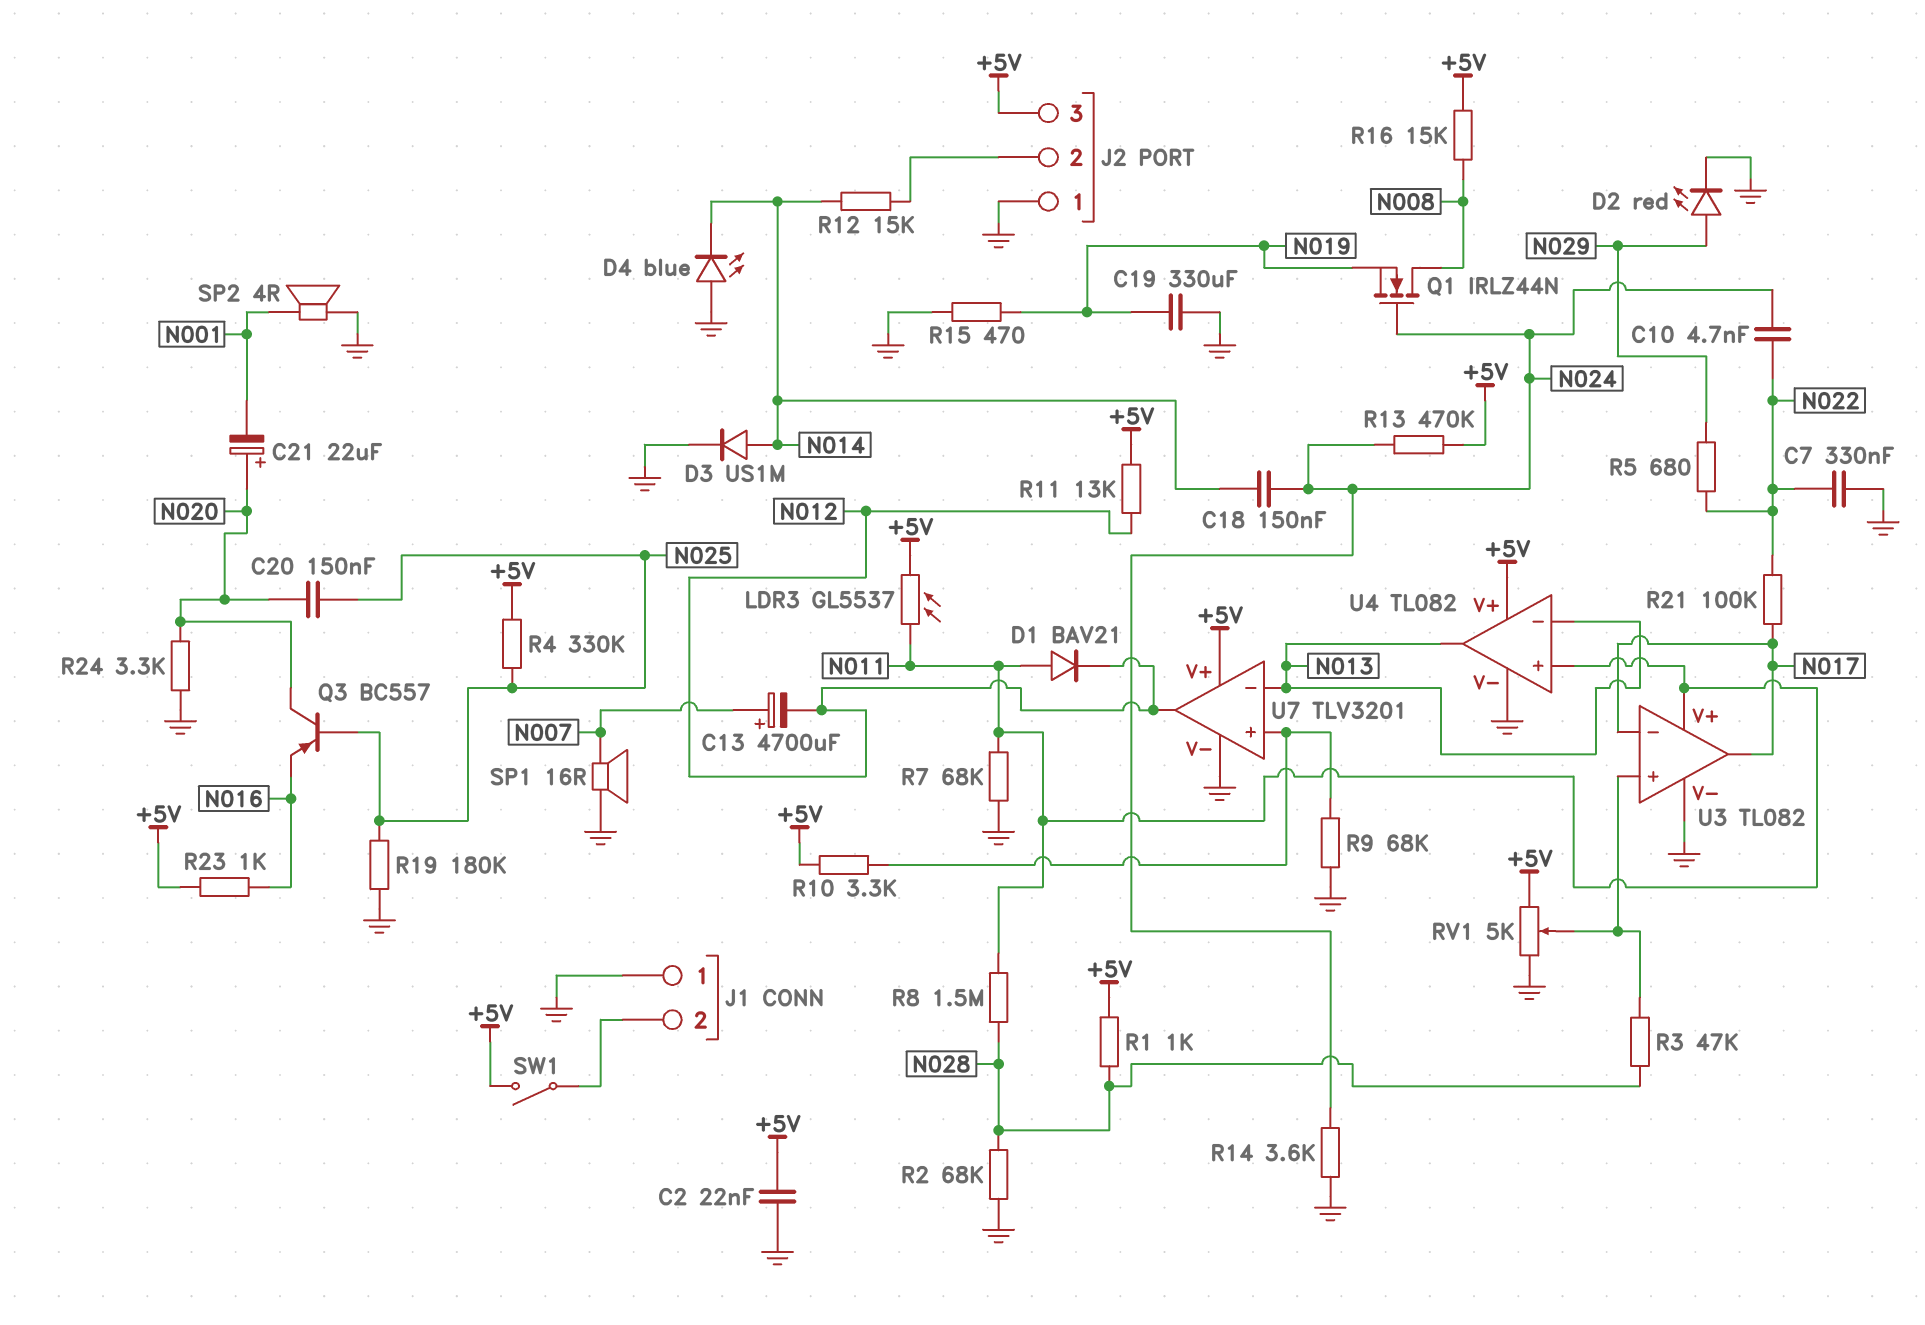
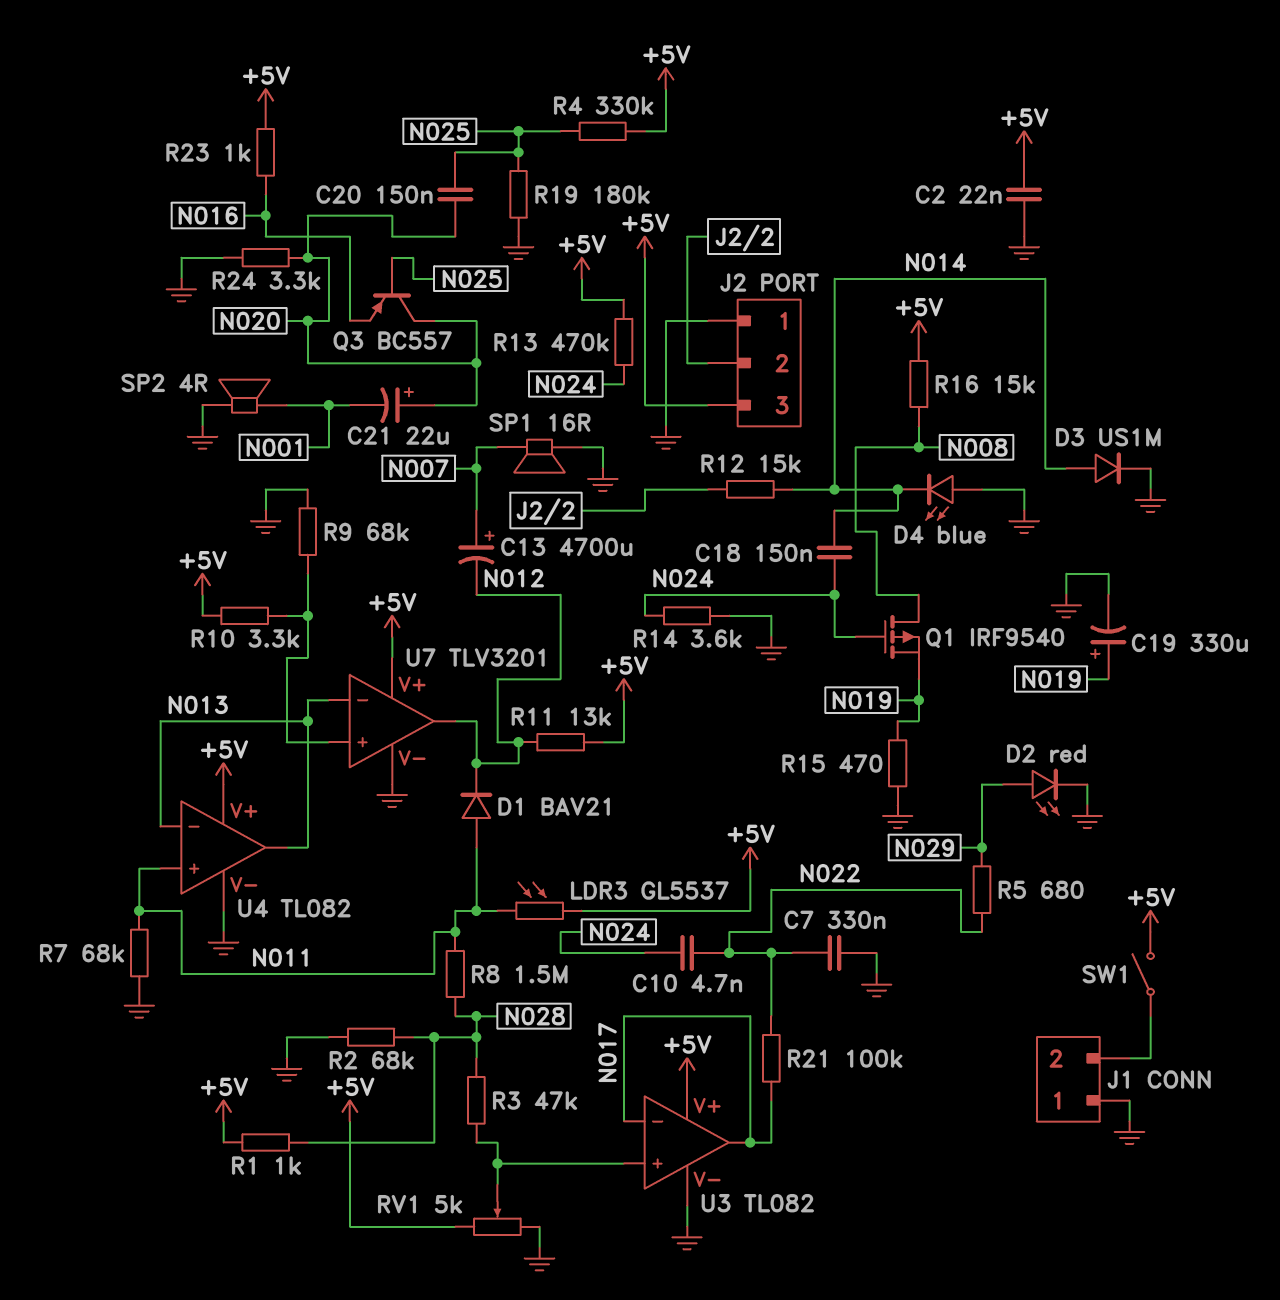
C19: 330uF (GND, N019) -> 330uF (plus N019, minus GND)
Q1: NMOS IRLZ44N (G N024, D N008, S N019) -> PMOS IRF9540 (G N024, D N008, S N019)
U3 pin V+: N011 -> +5V

